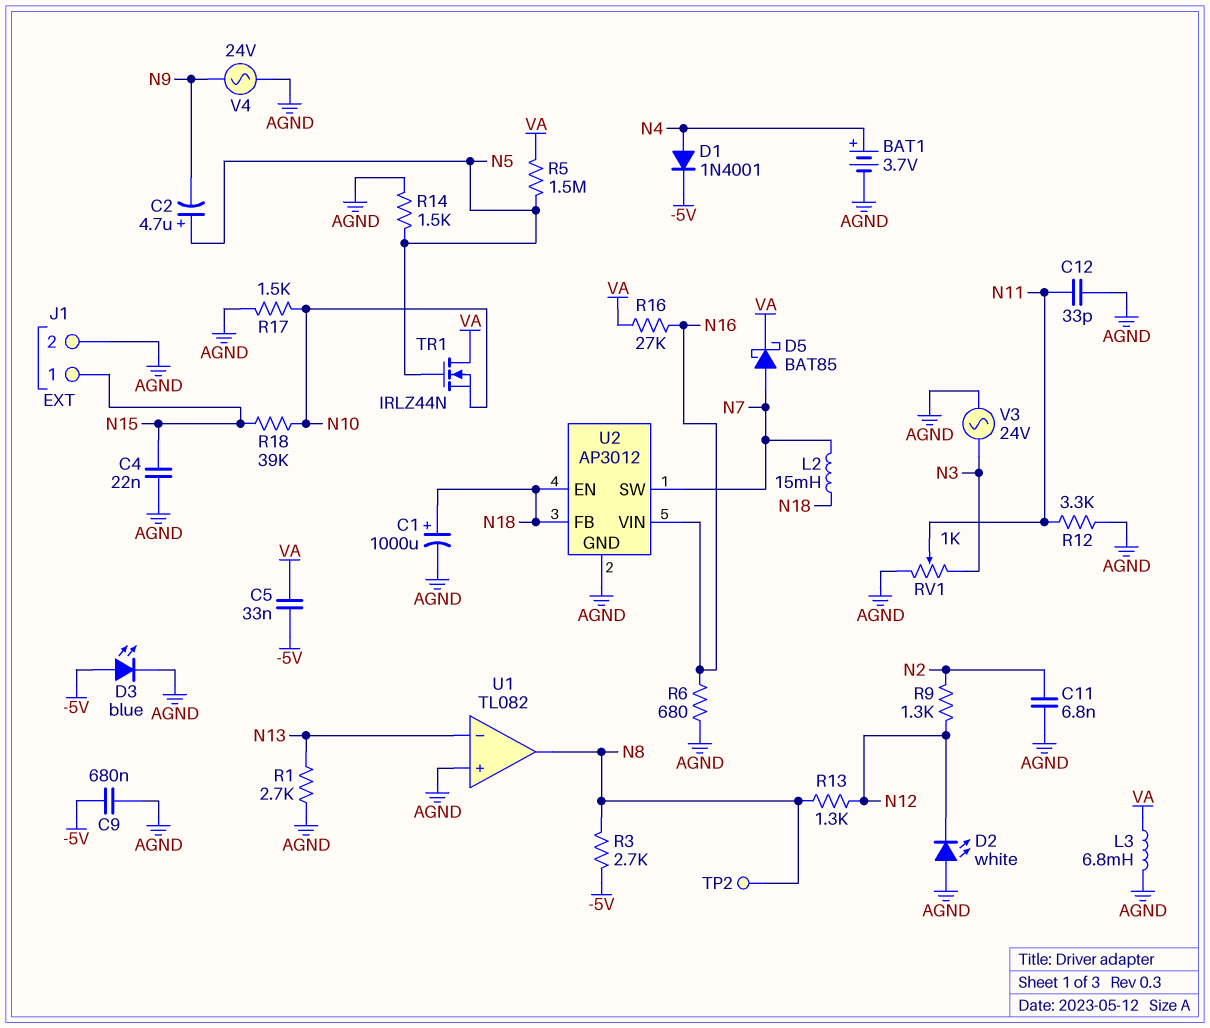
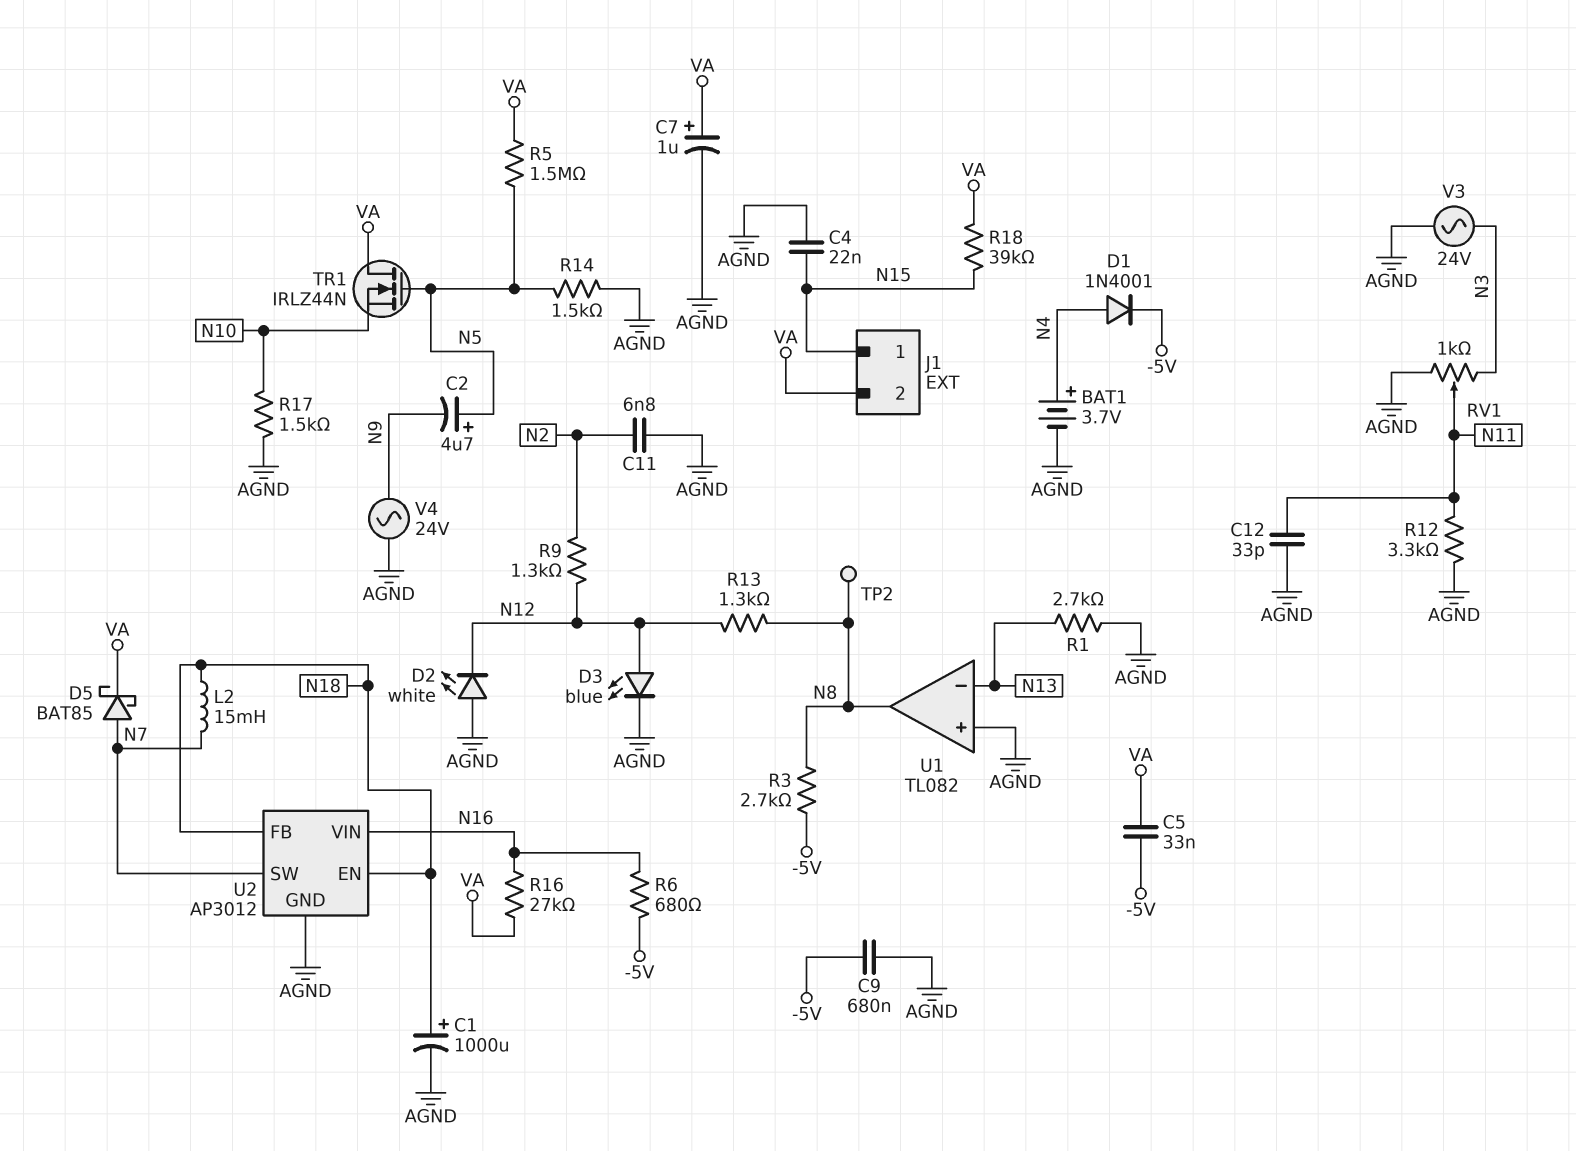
C7: none -> 1uF (plus VA, minus AGND)
D3: LED blue (A -5V, K AGND) -> LED blue (A N12, K AGND)
J1 pin 2: AGND -> VA
L3: 6.8mH (AGND, VA) -> none
R6: 680 (AGND, N16) -> 680 (-5V, N16)
R18: 39k (N10, N15) -> 39k (N15, VA)

